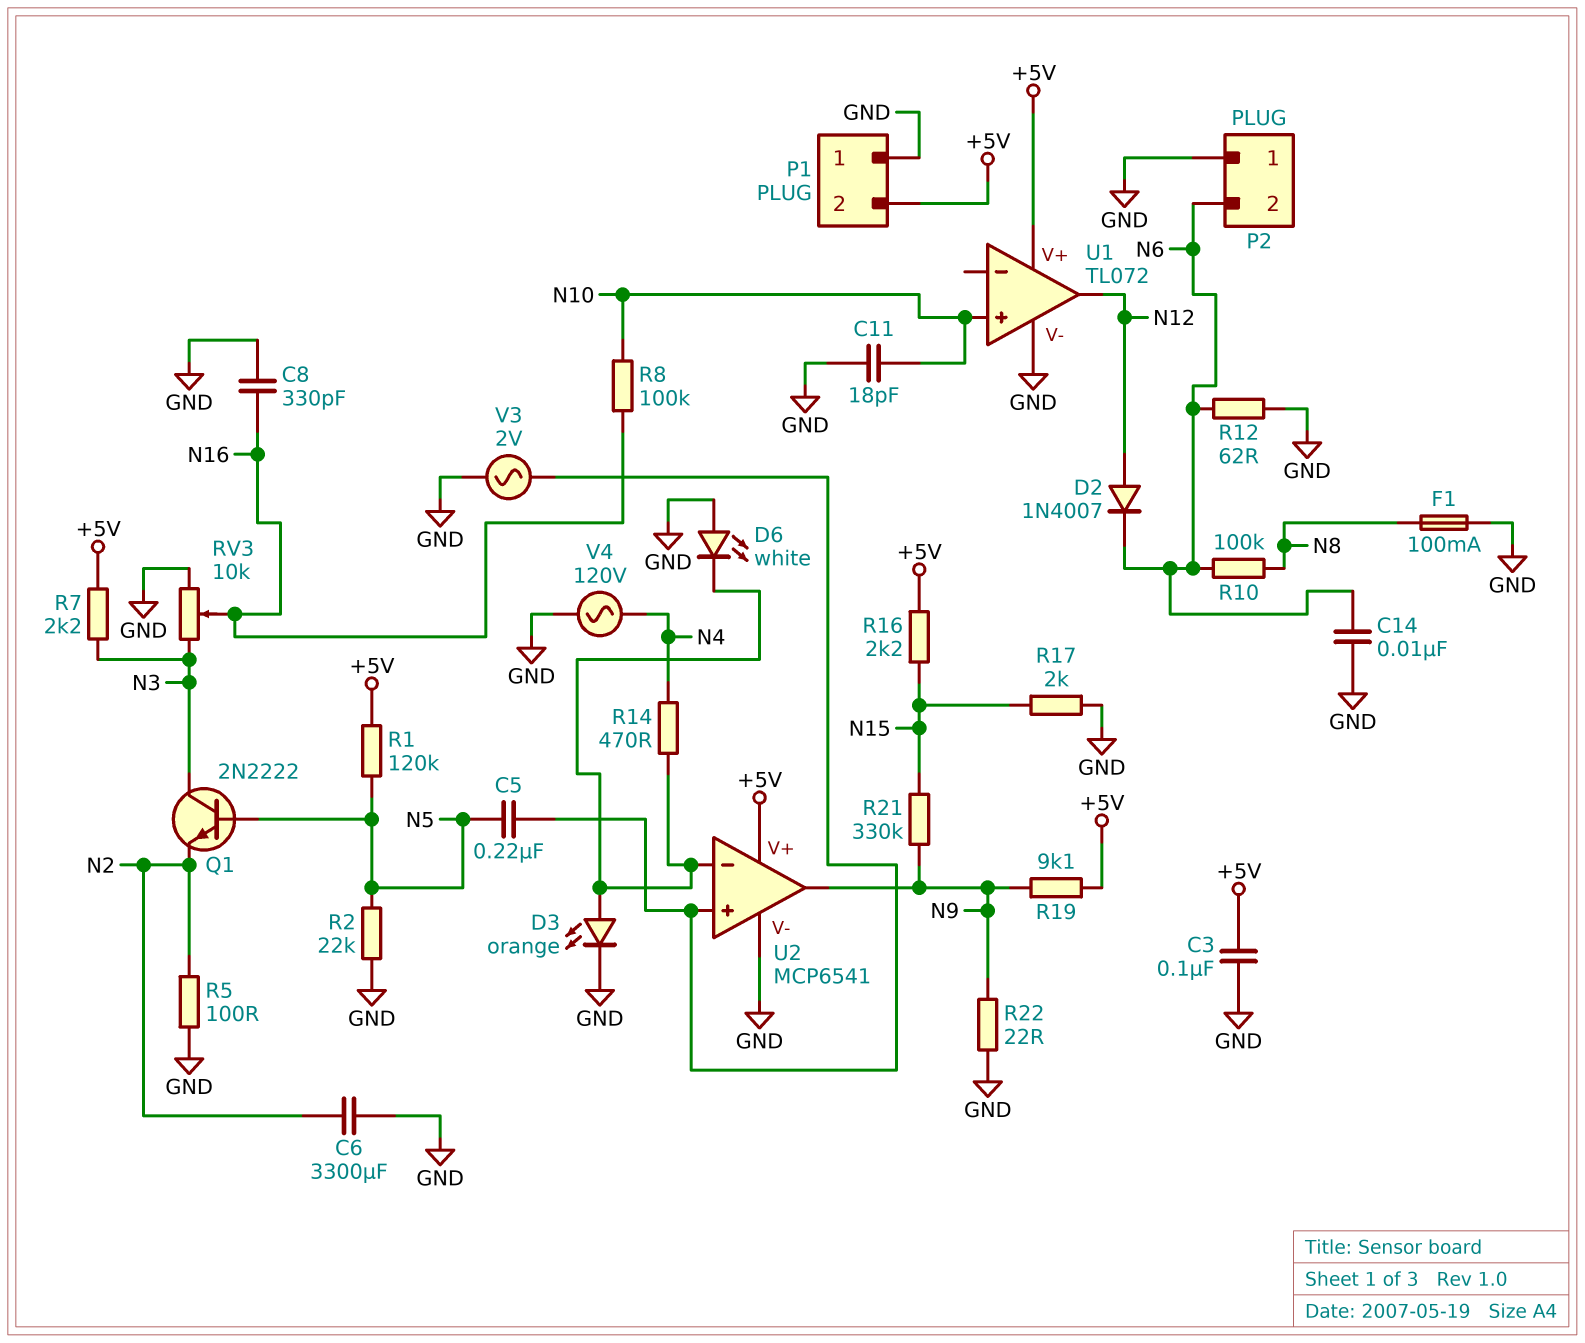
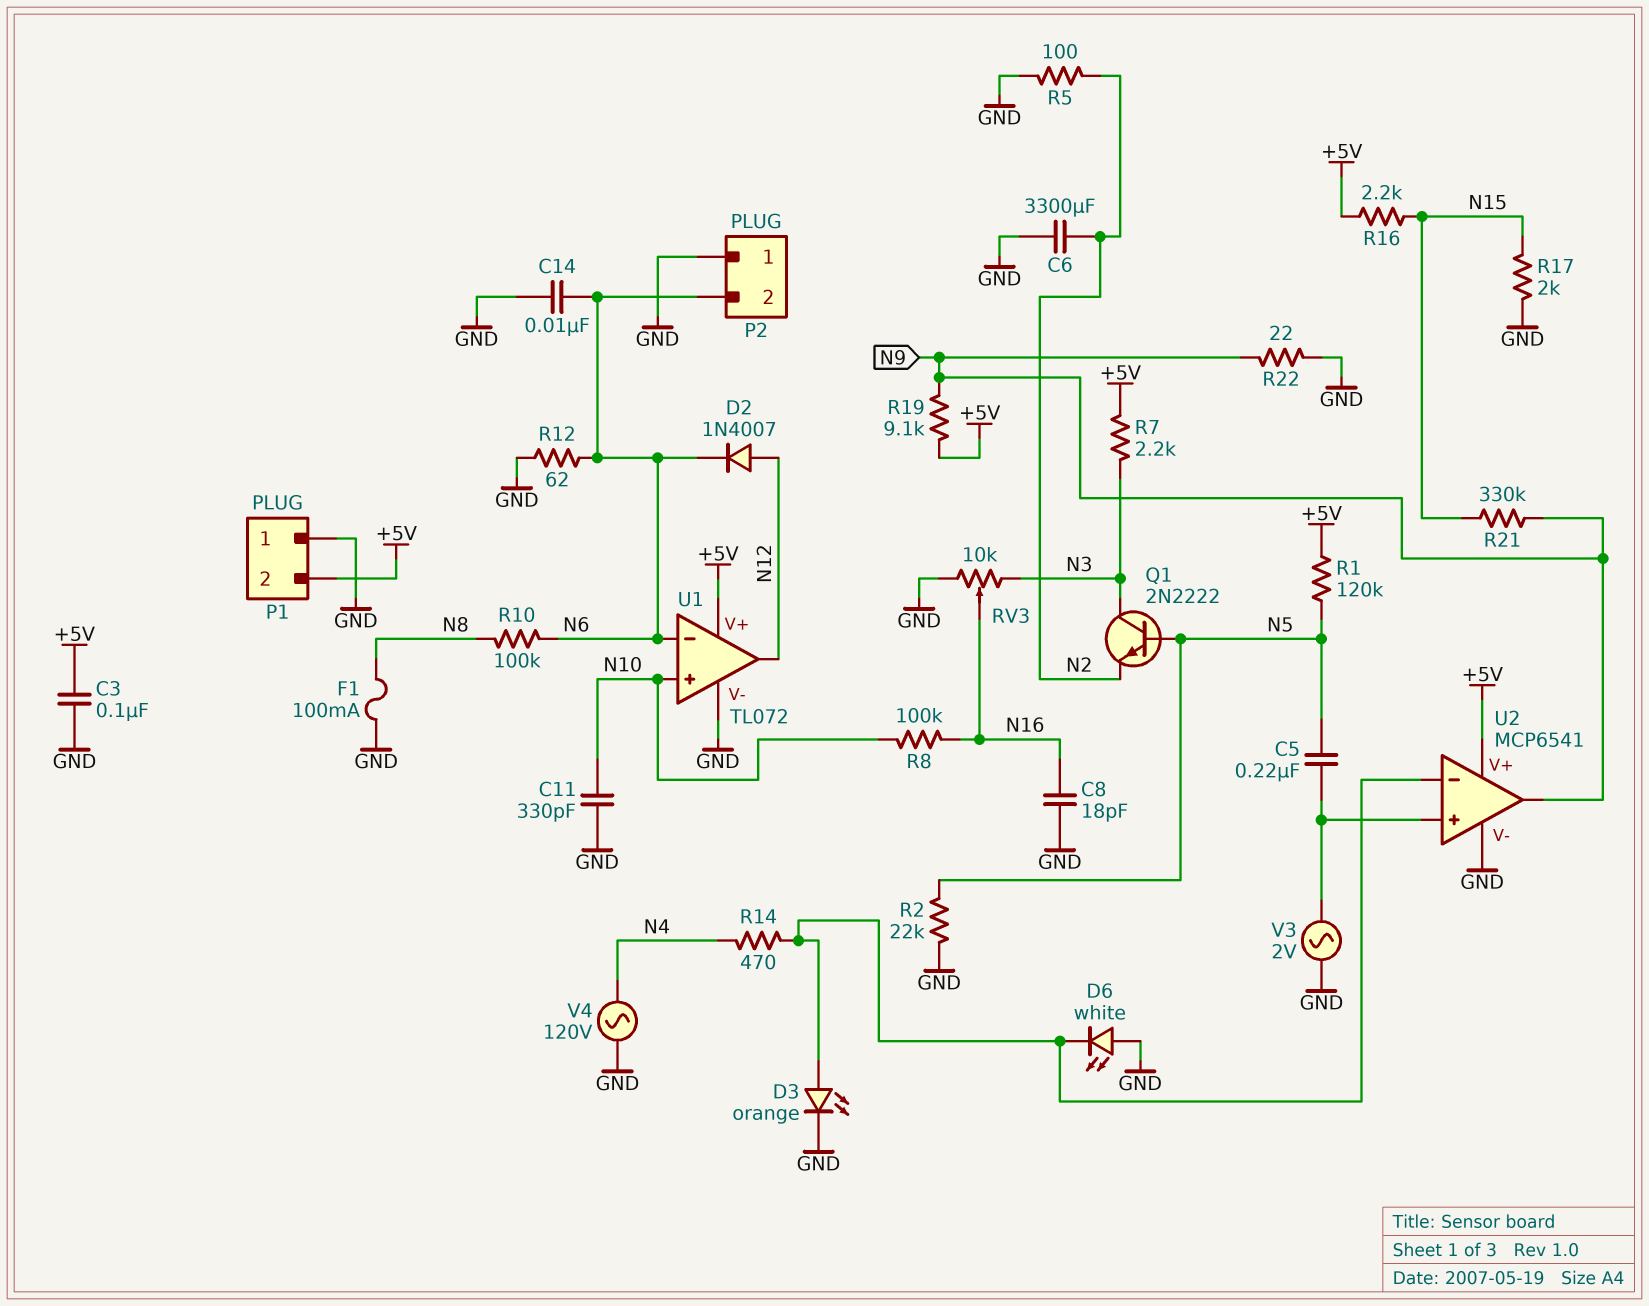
C8: 330pF (GND, N16) -> 18pF (GND, N16)
C11: 18pF (GND, N10) -> 330pF (GND, N10)
U1 pin in-: none -> N6

